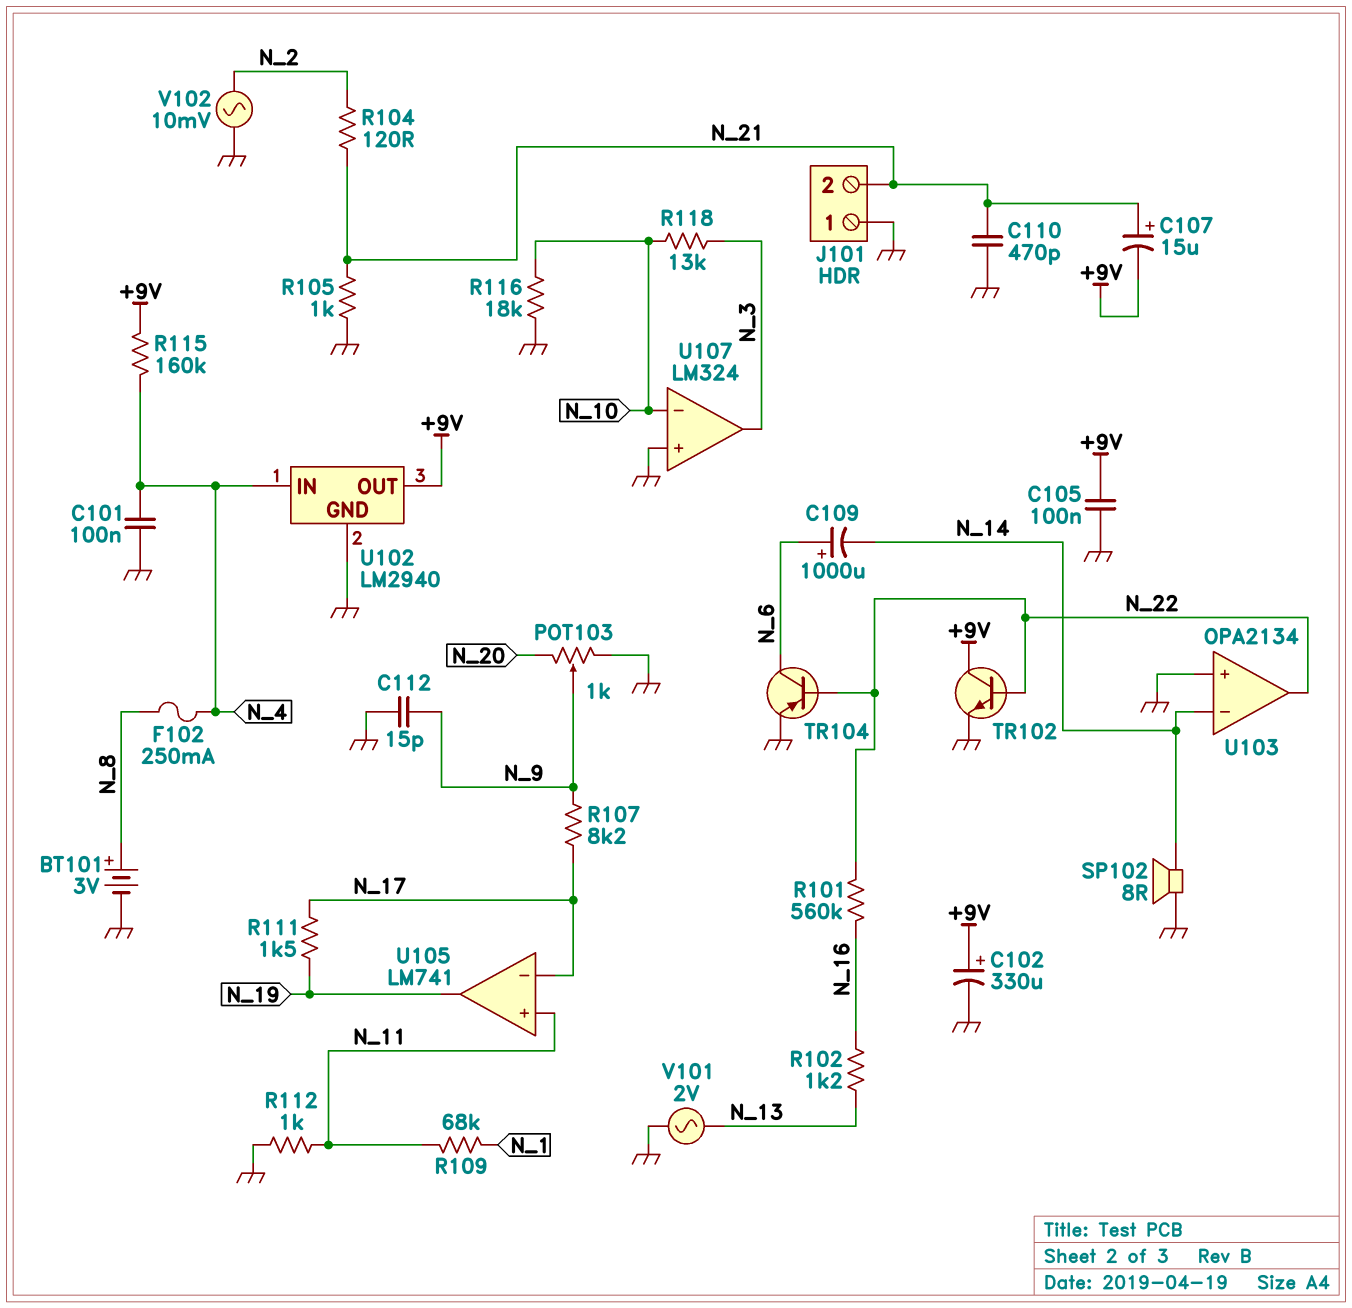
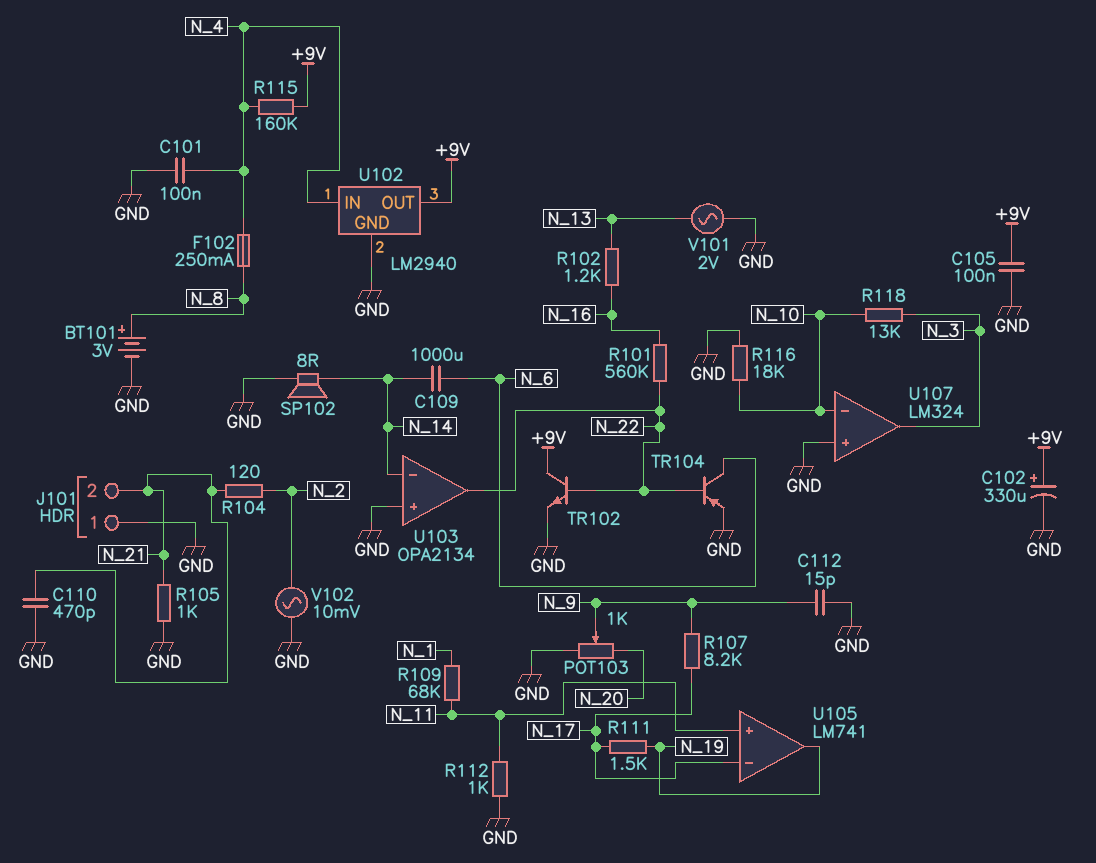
C107: 15uF (plus N_21, minus +9V) -> none
C109: 1000uF (plus N_6, minus N_14) -> 1000uF (N_6, N_14)

